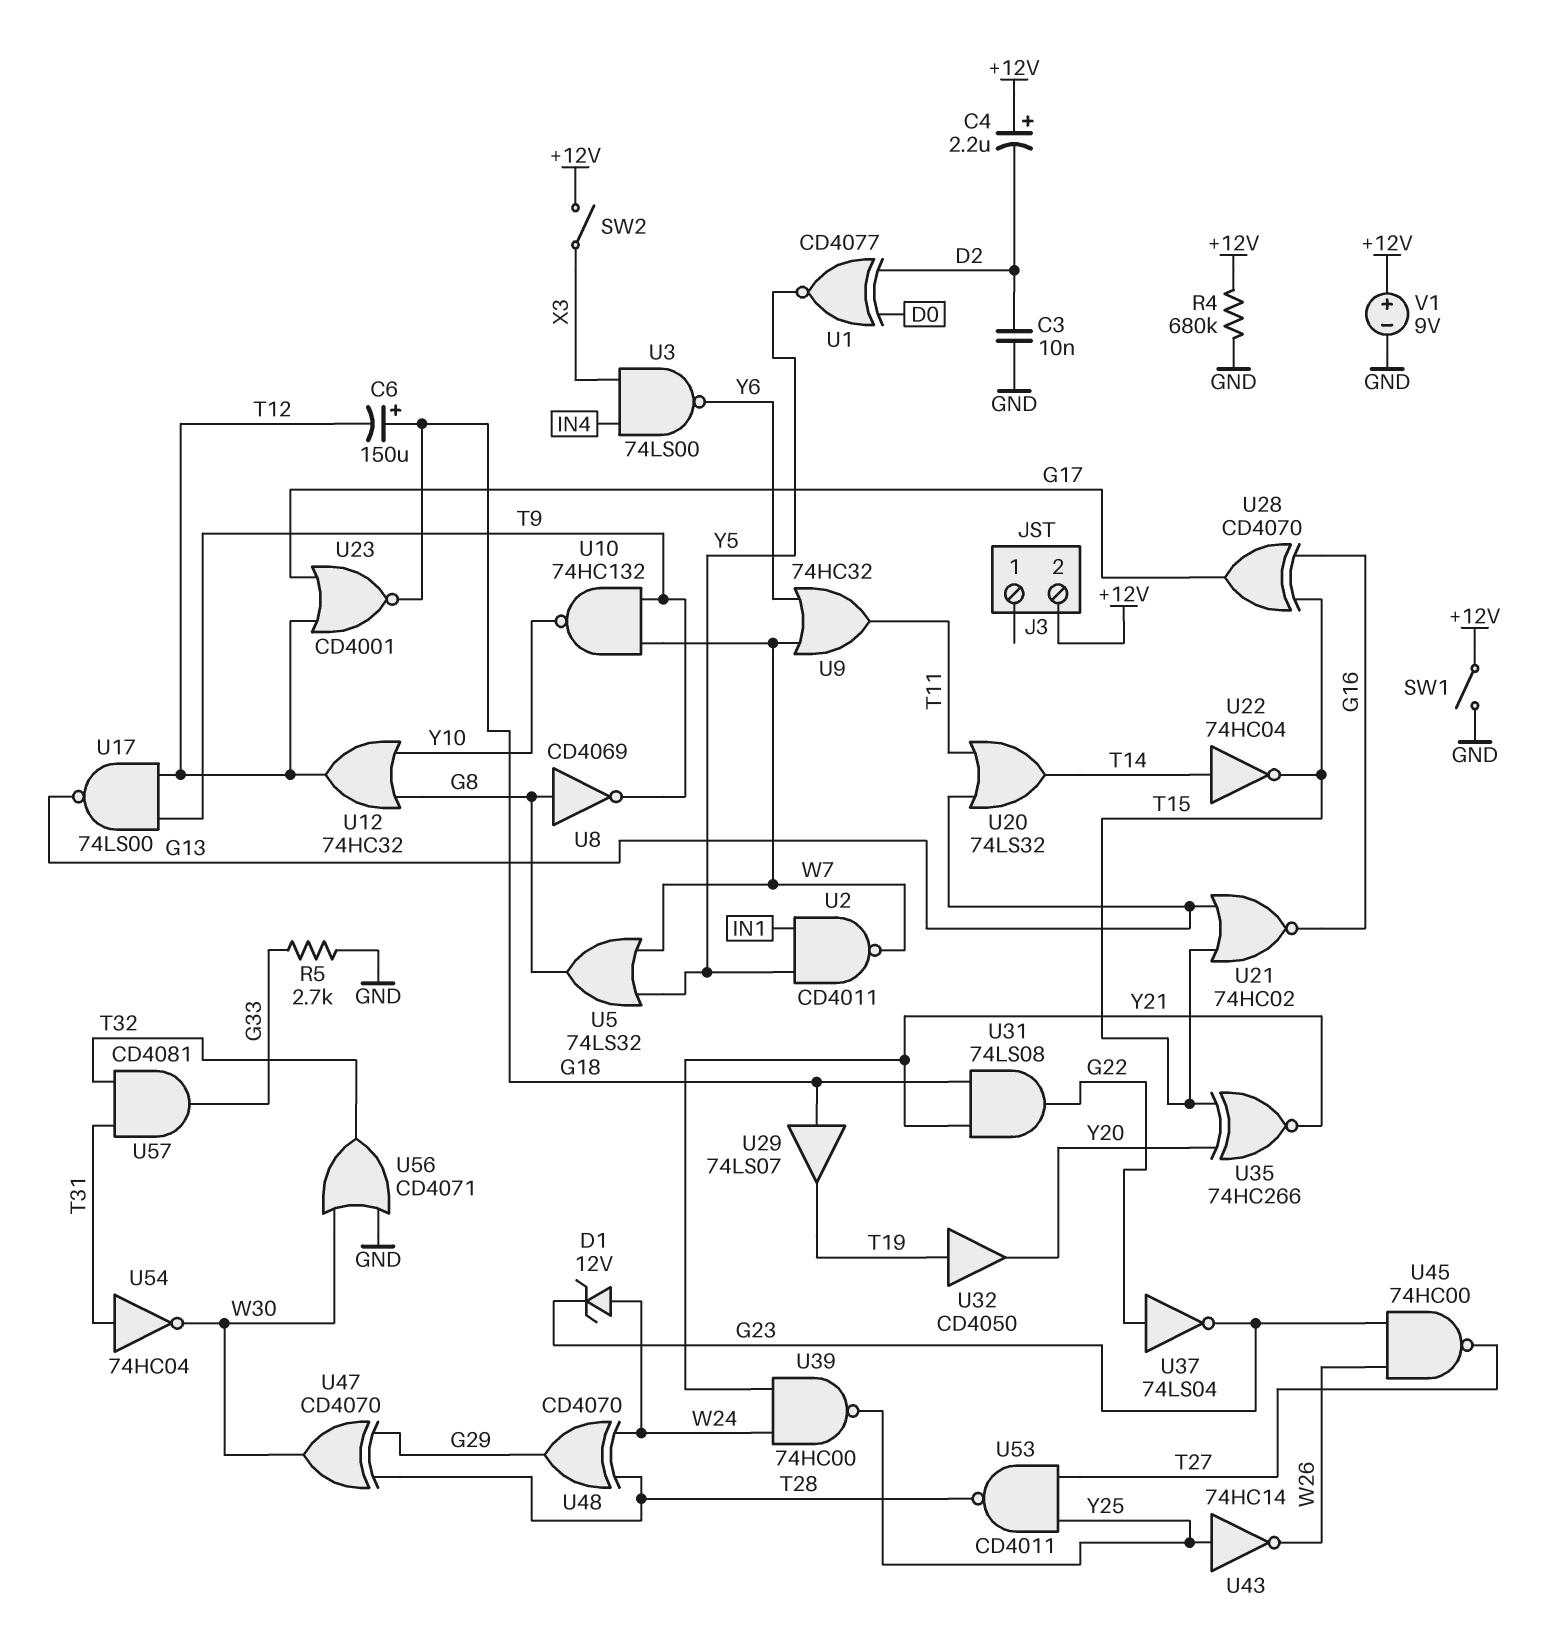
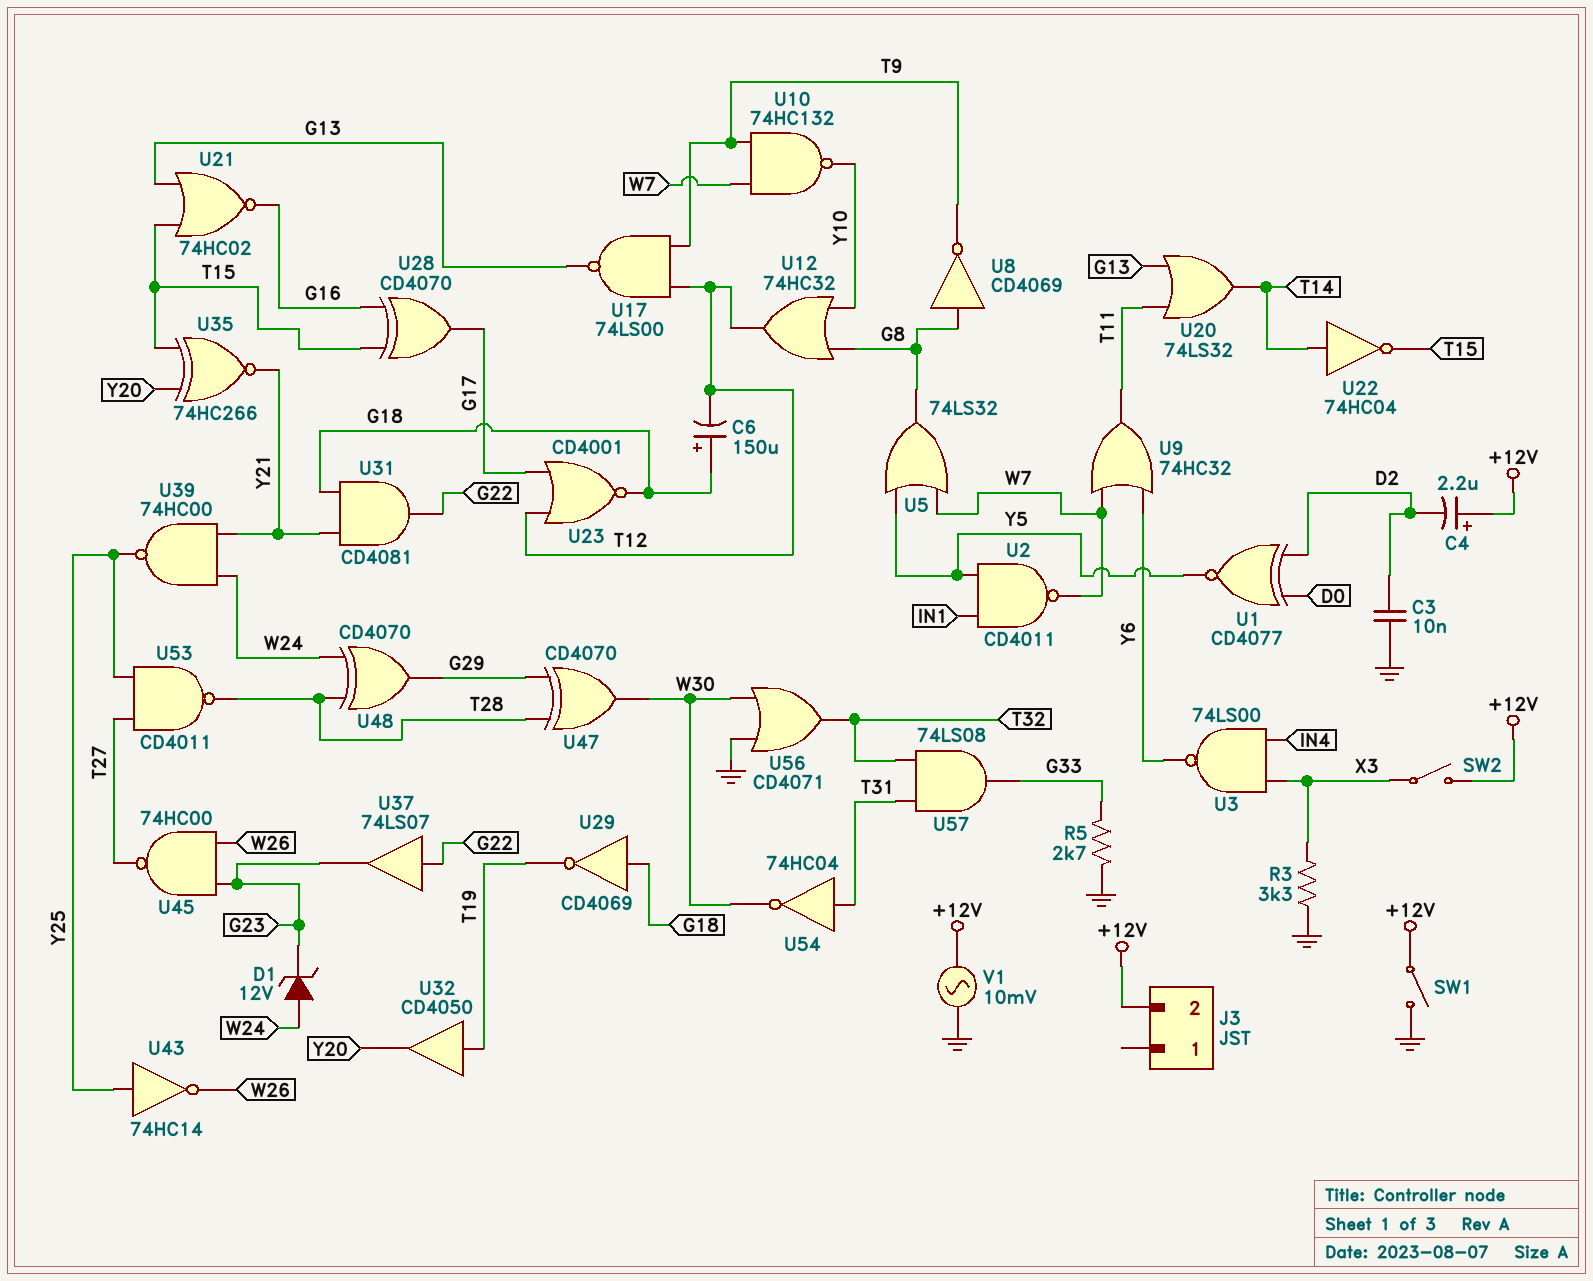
R3: none -> 3.3k (GND, X3)
R4: 680k (+12V, GND) -> none
U29: buffer 74LS07 (in G18, out T19) -> NOT CD4069 (in G18, out T19)
U31: AND 74LS08 (in G18, in Y21, out G22) -> AND CD4081 (in G18, in Y21, out G22)
U37: NOT 74LS04 (in G22, out G23) -> buffer 74LS07 (in G22, out G23)
U57: AND CD4081 (in T31, in T32, out G33) -> AND 74LS08 (in T31, in T32, out G33)
V1: 9V (plus +12V, minus GND) -> AC 10mV (+12V, GND)

